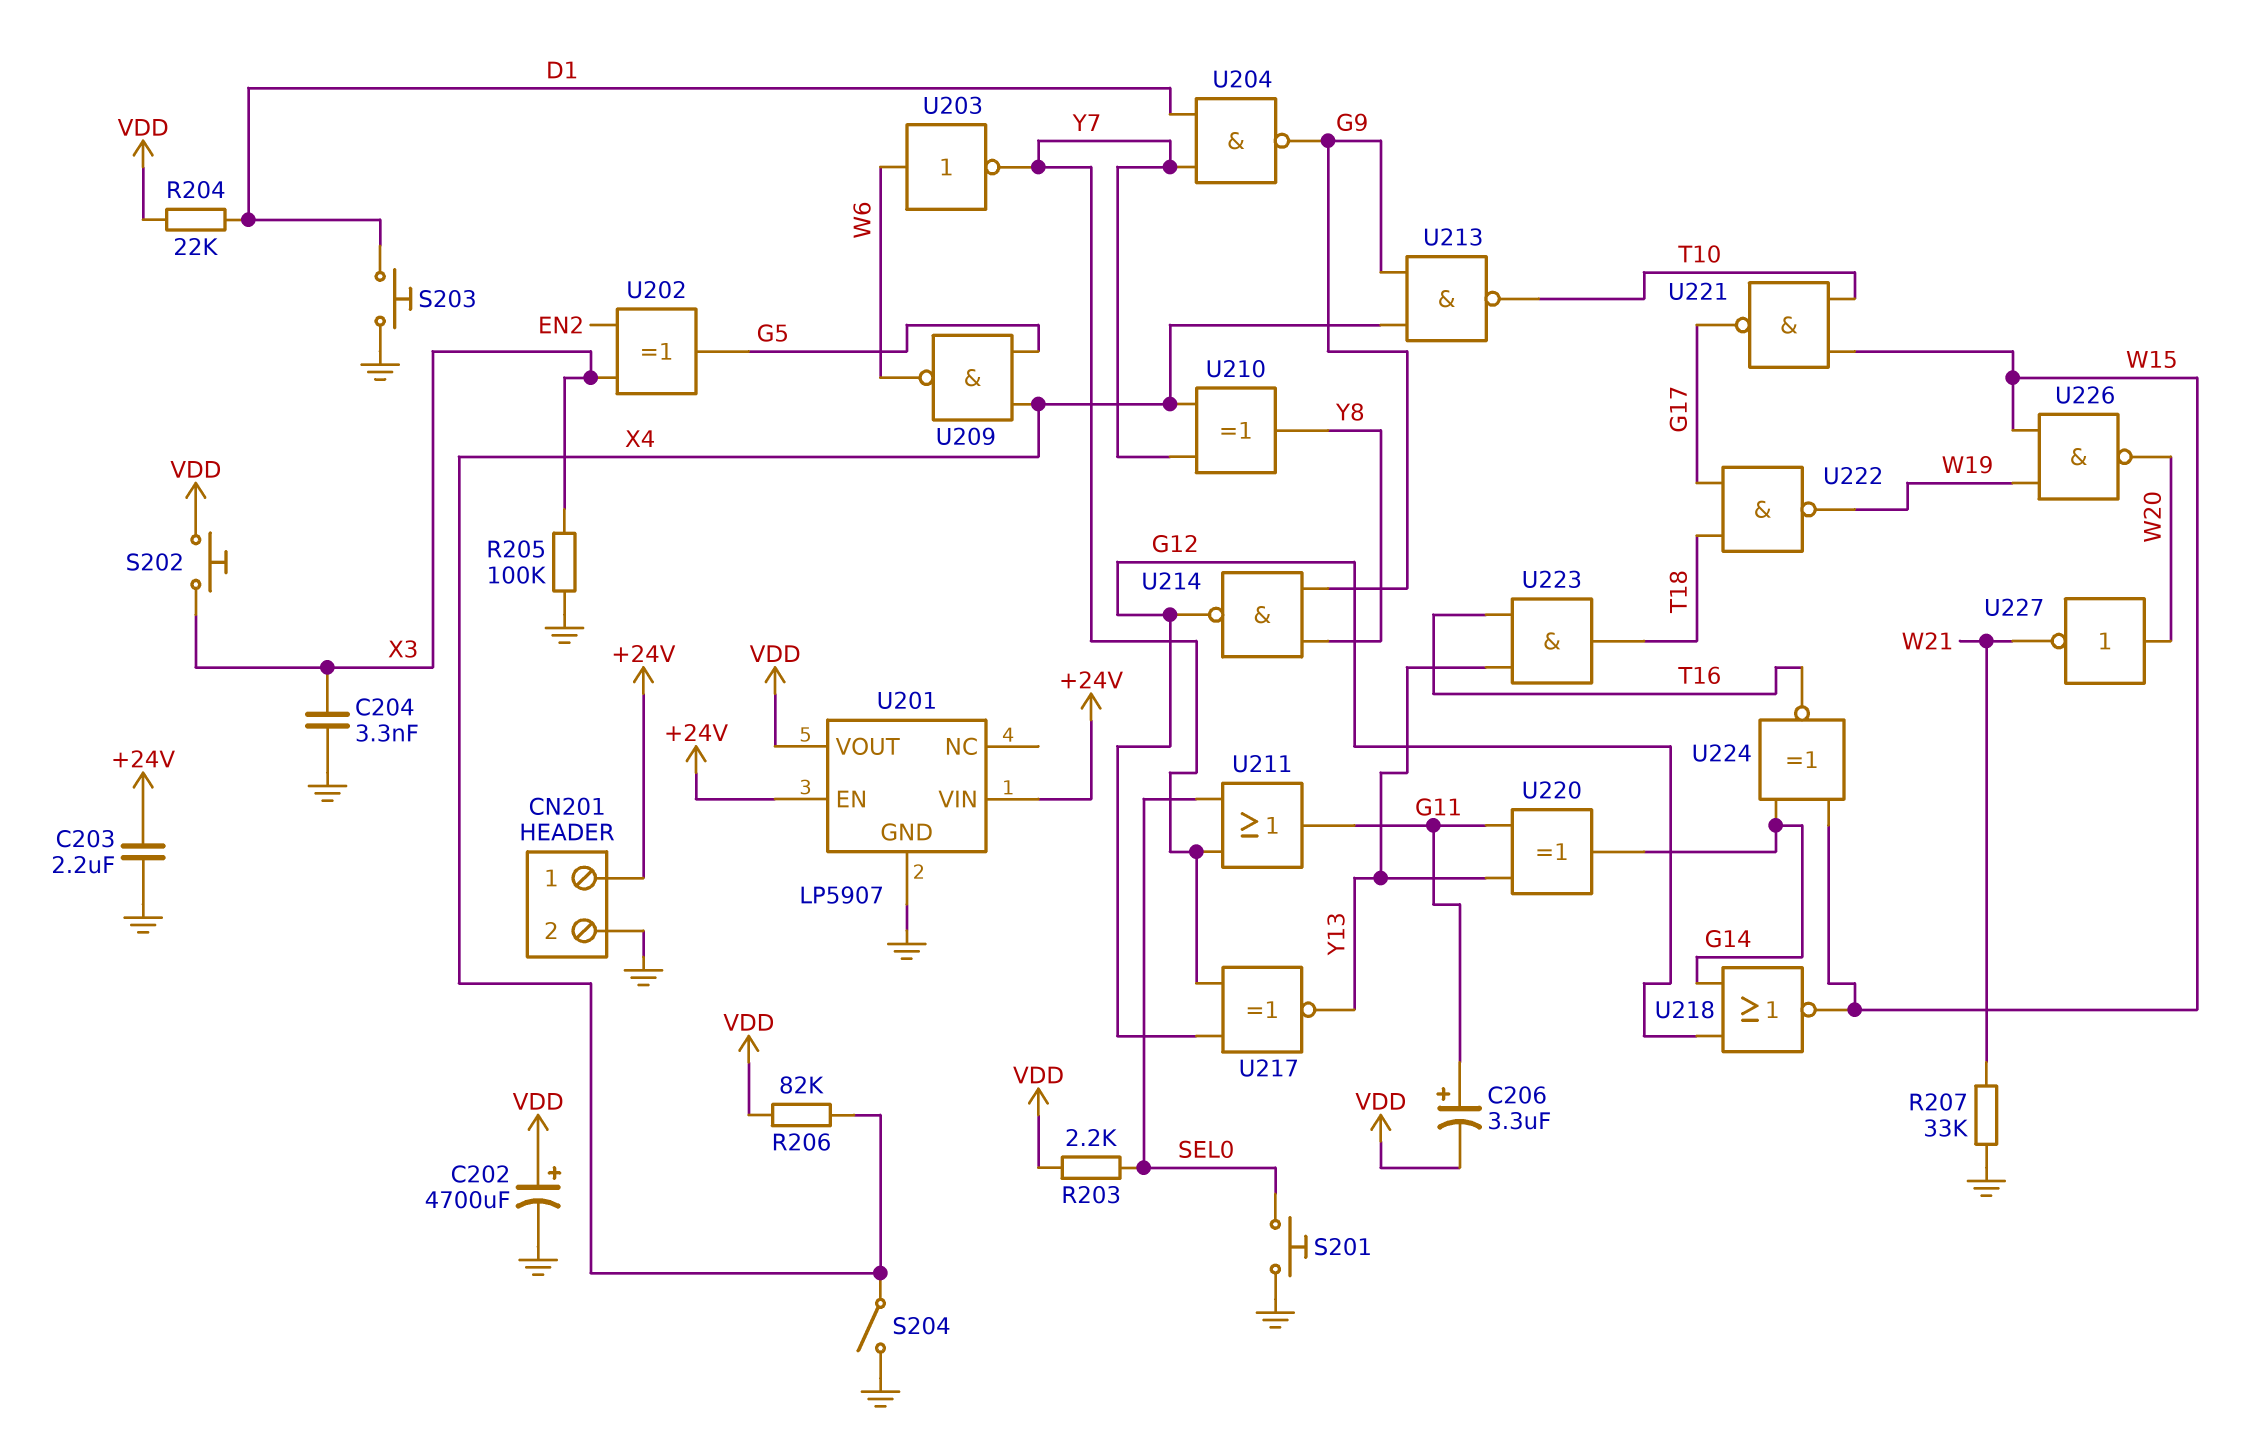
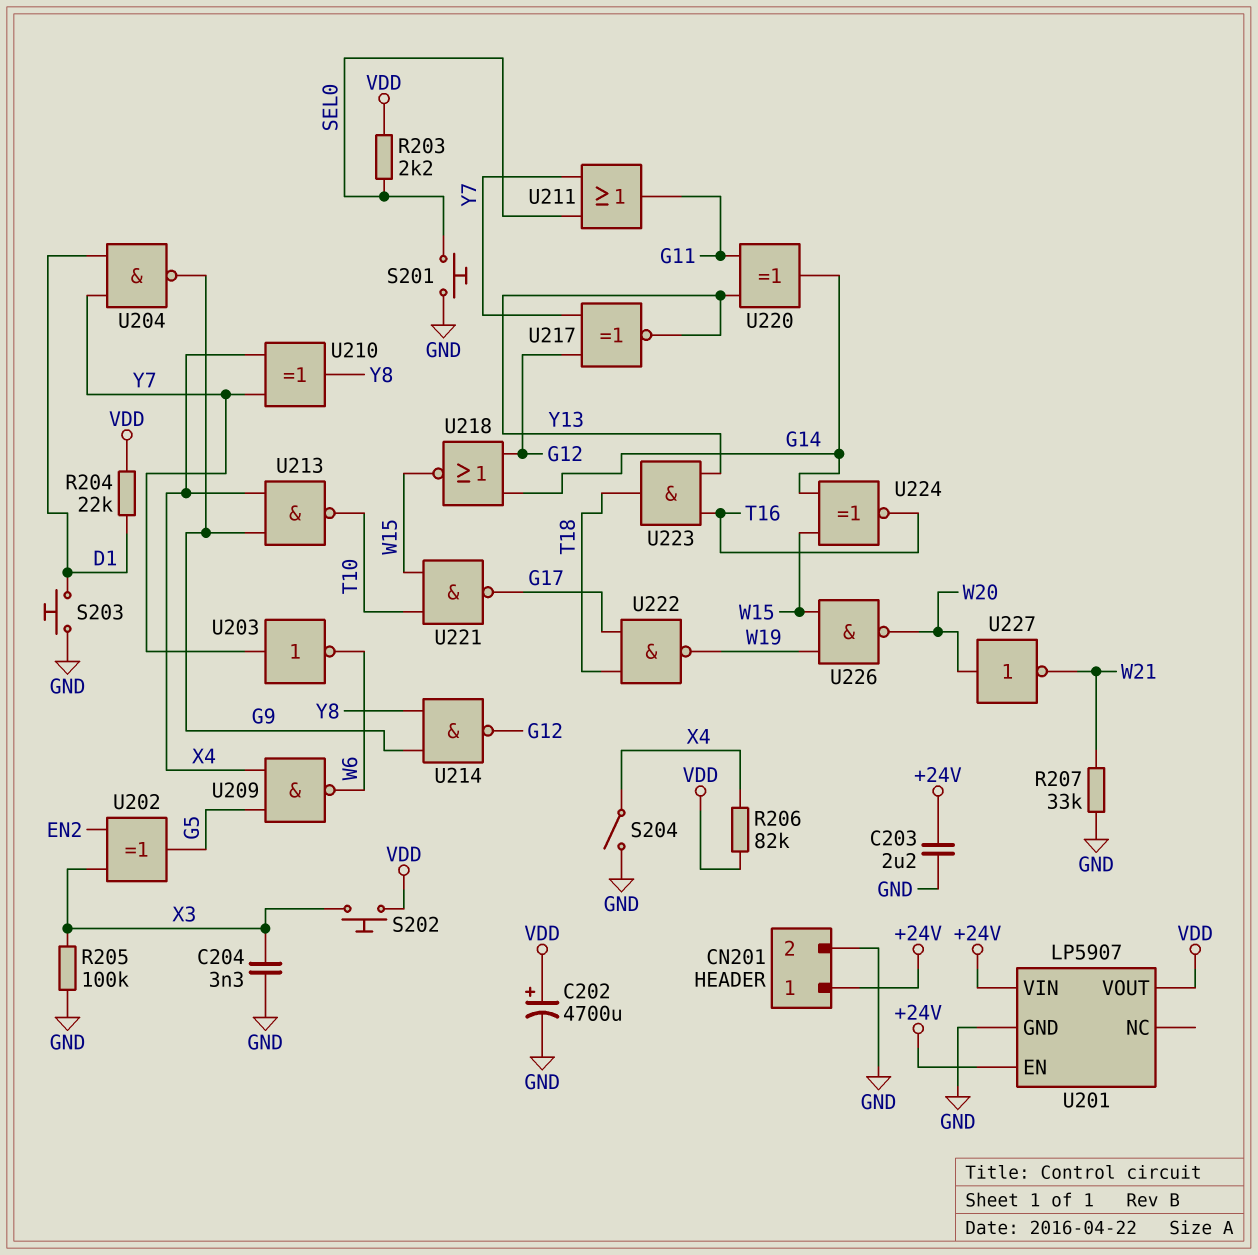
C206: 3.3uF (plus G11, minus VDD) -> none
U203: NOT (in W6, out Y7) -> NOT (in Y7, out W6)

